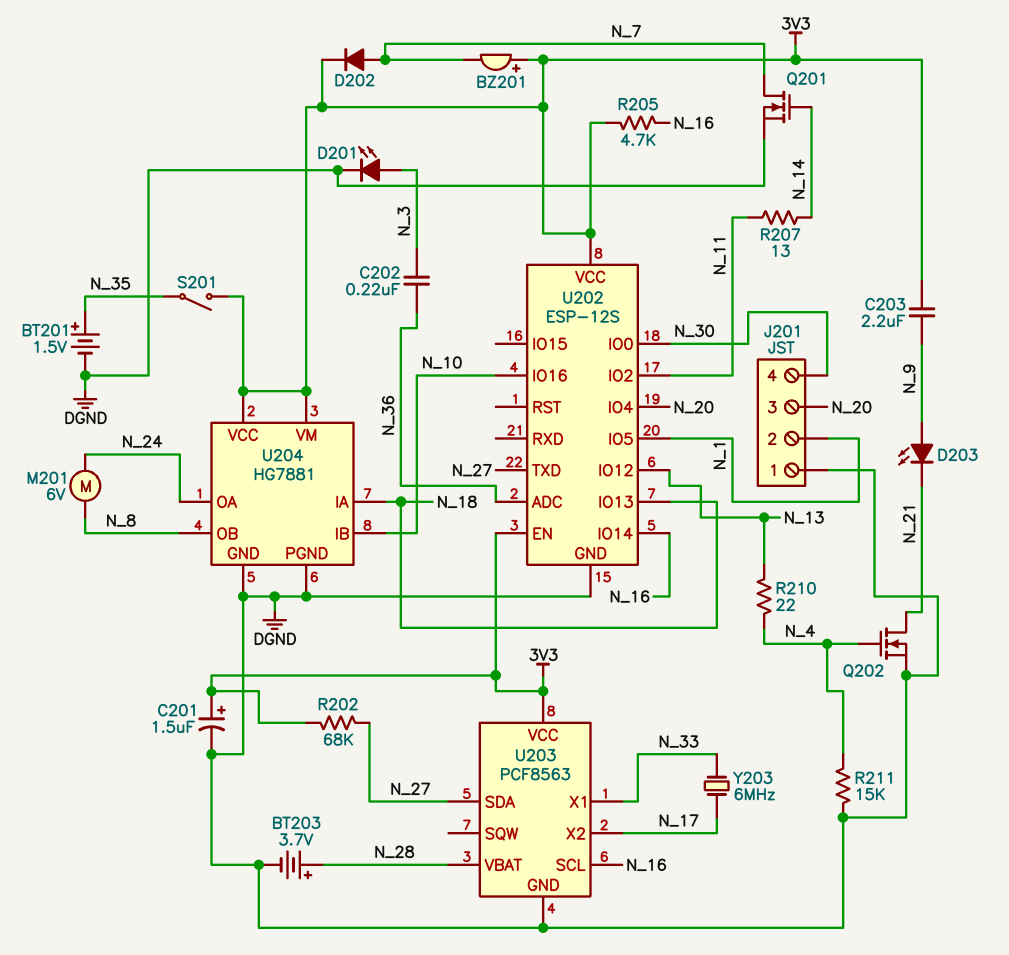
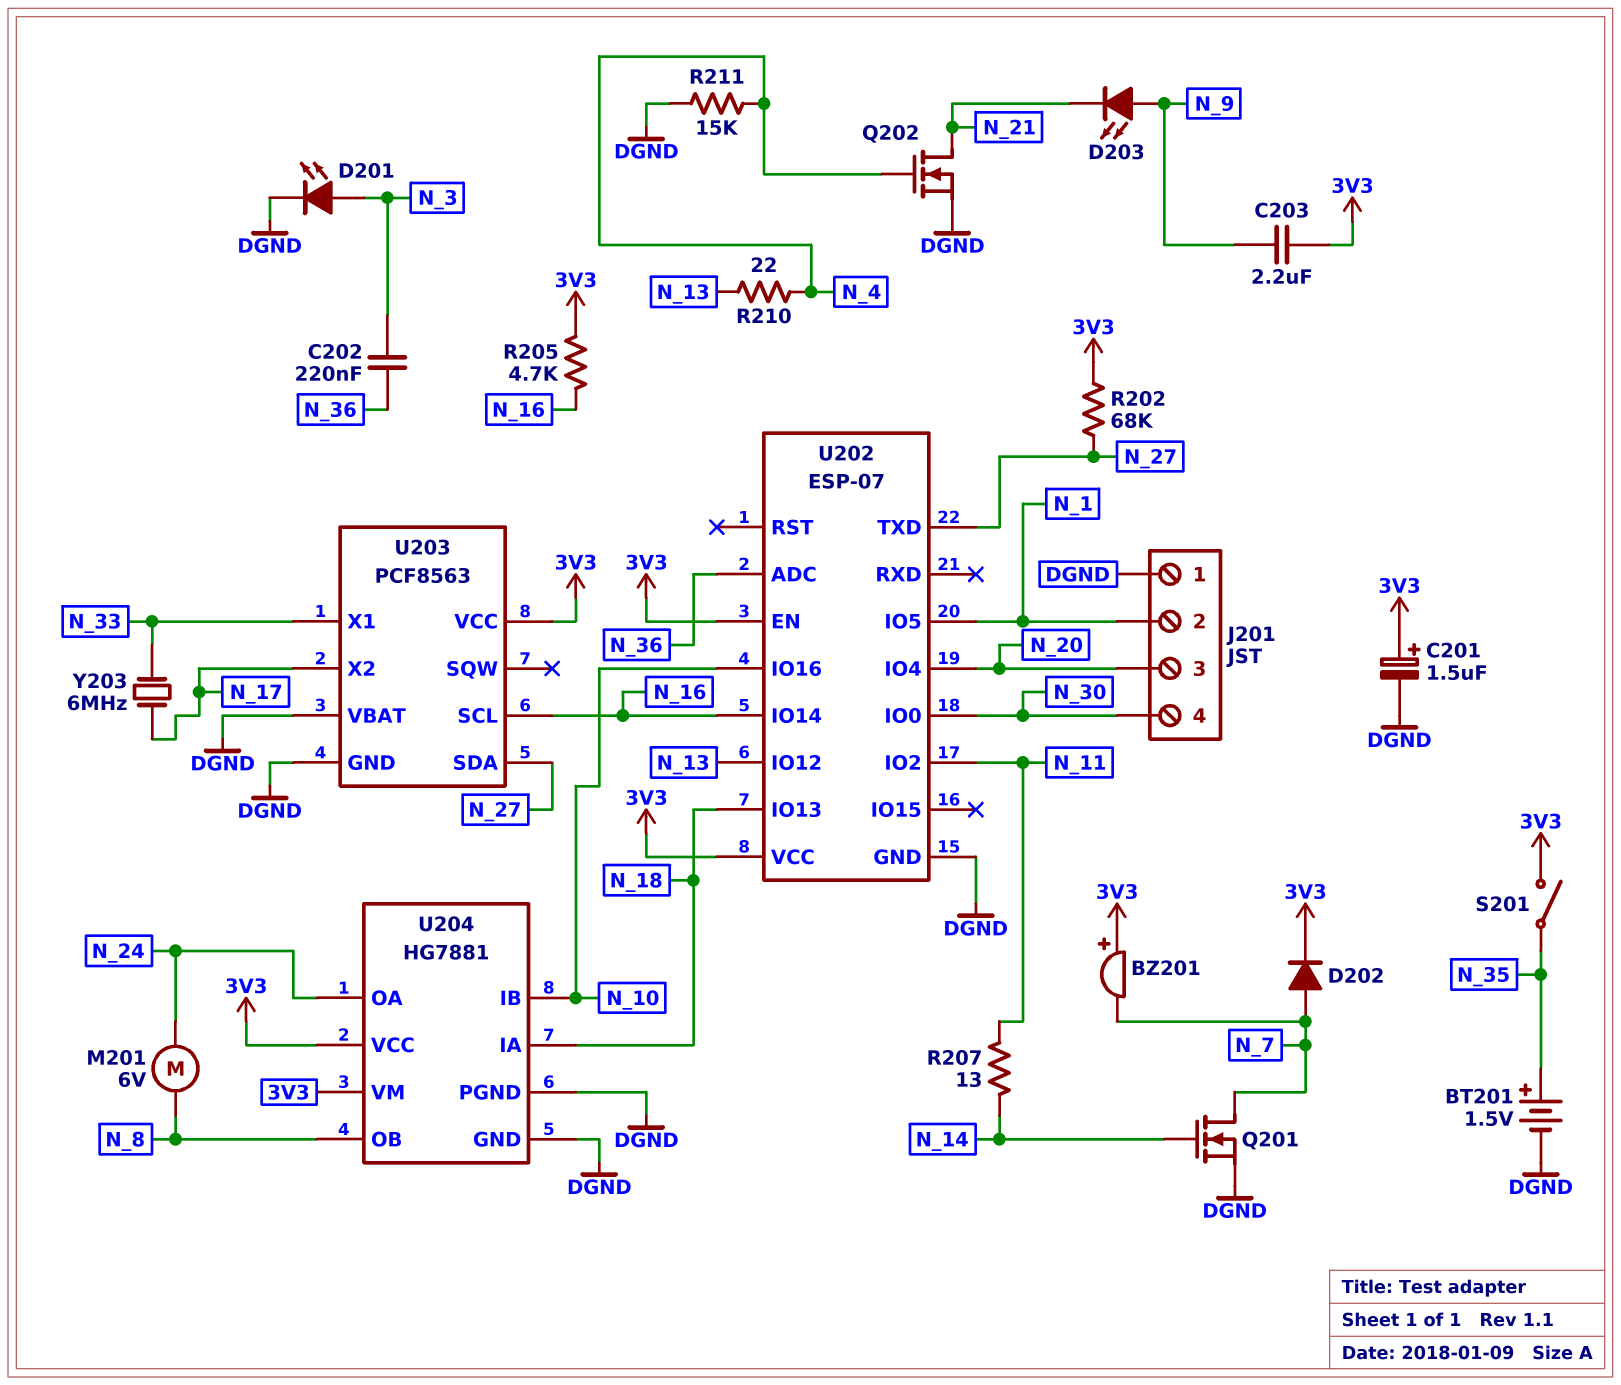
BT203: 3.7V (plus N_28, minus DGND) -> none
U202: ESP-12S -> ESP-07
U203 pin VBAT: N_28 -> DGND

